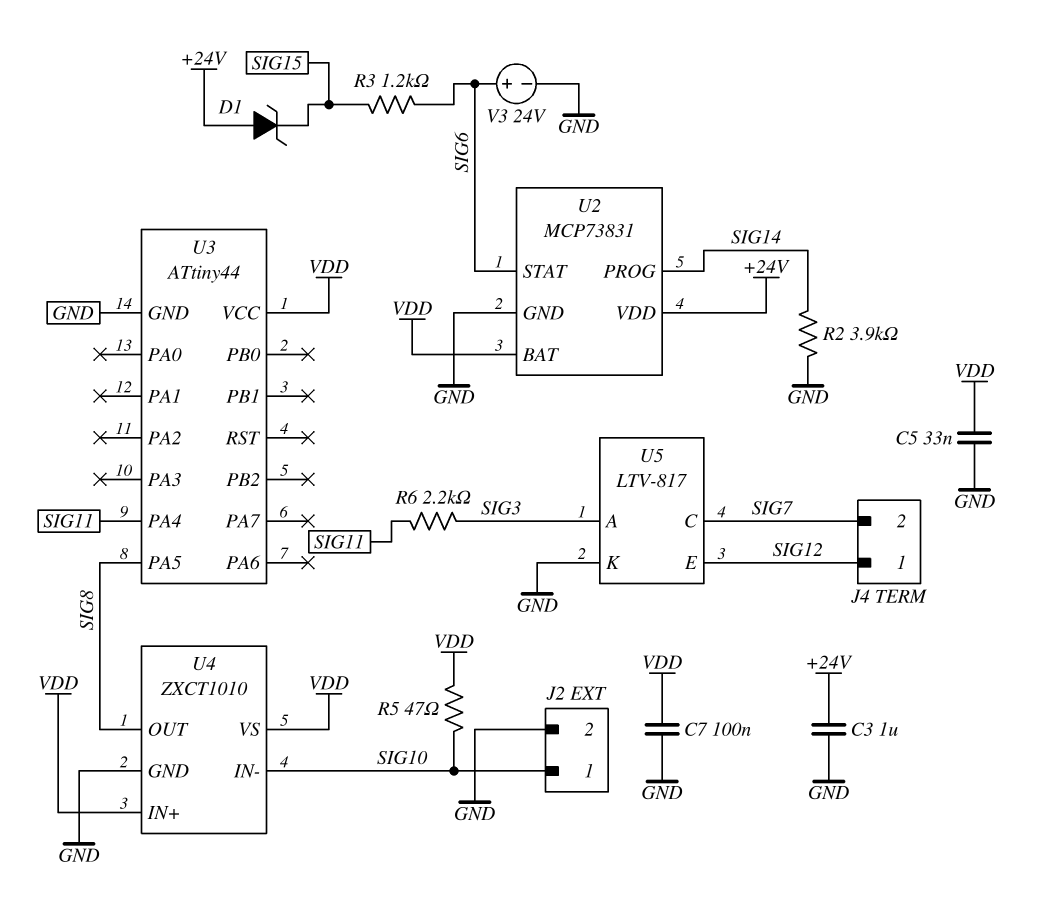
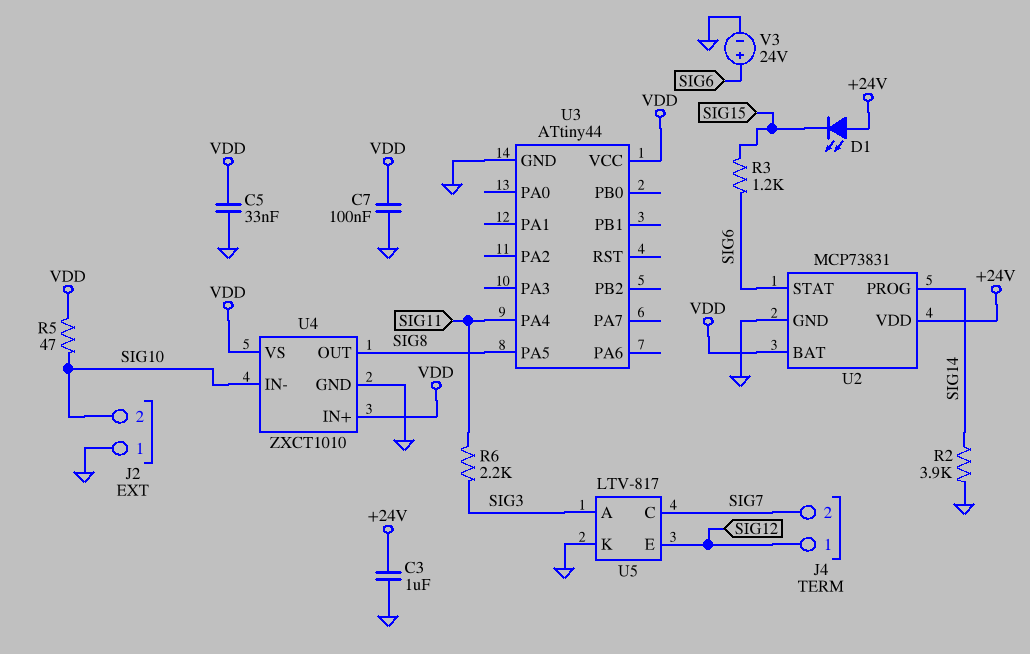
D1: zener (A +24V, K SIG15) -> LED (A +24V, K SIG15)
J2 pin 1: SIG10 -> GND
J2 pin 2: GND -> SIG10

